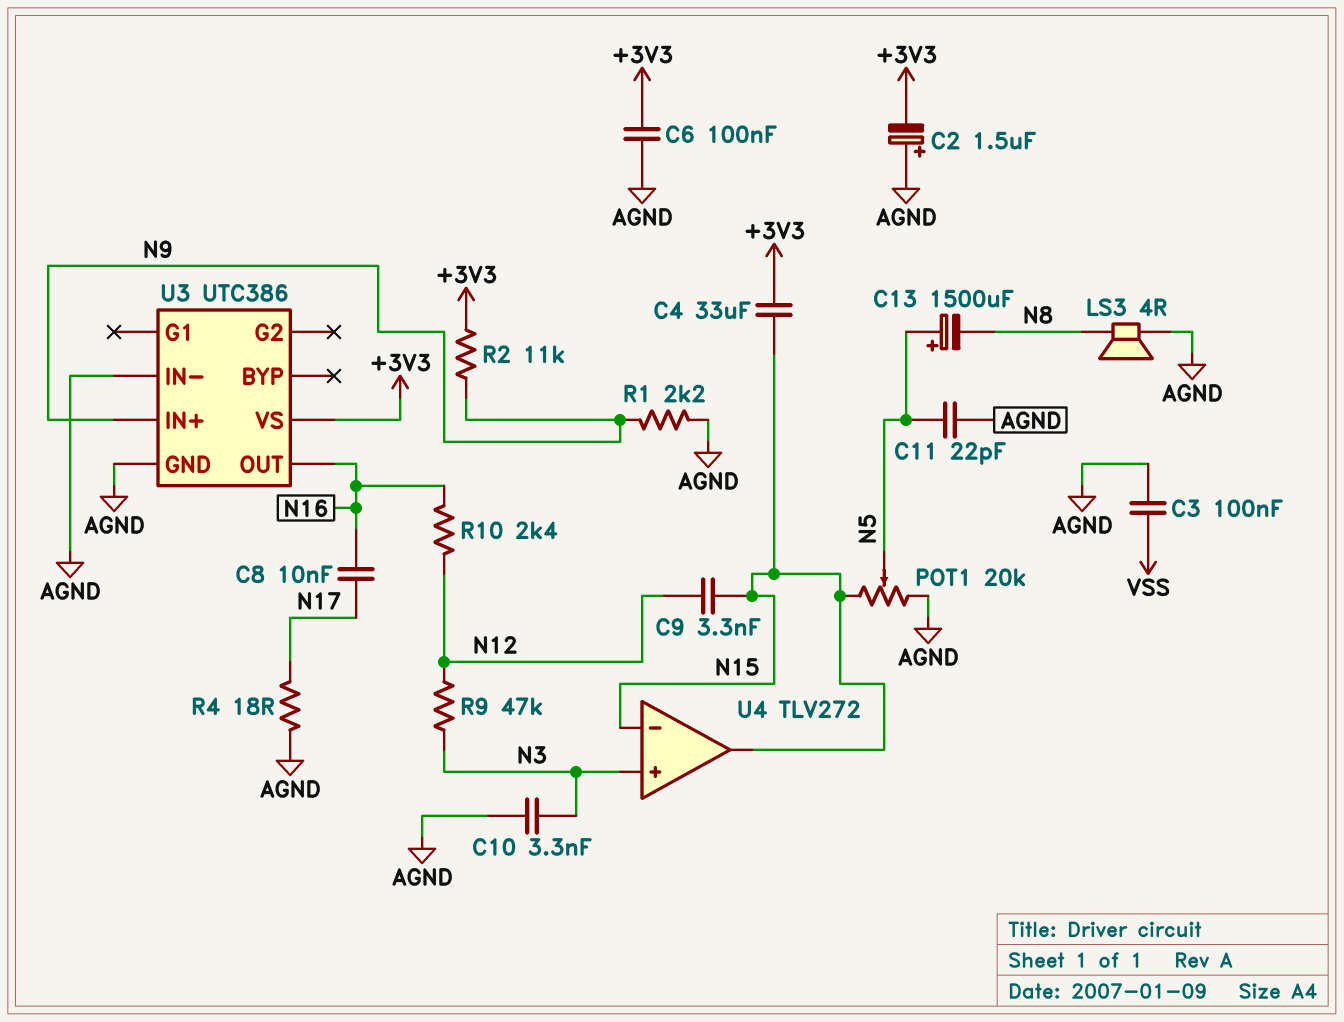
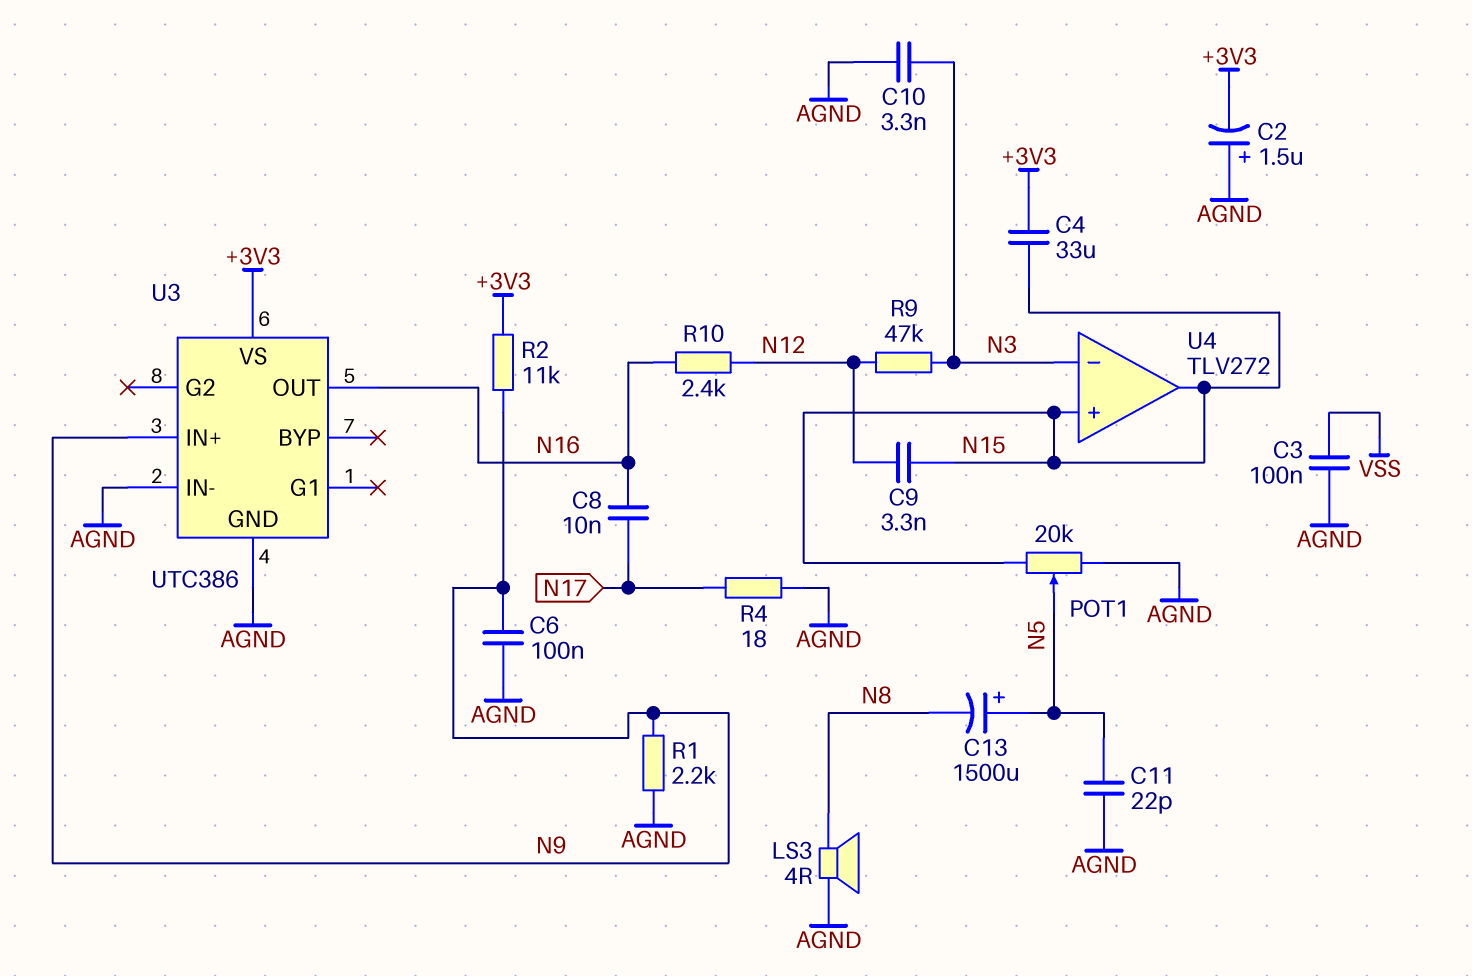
C6: 100nF (+3V3, AGND) -> 100nF (AGND, N9)
U4 pin in+: N3 -> N15
U4 pin in-: N15 -> N3

